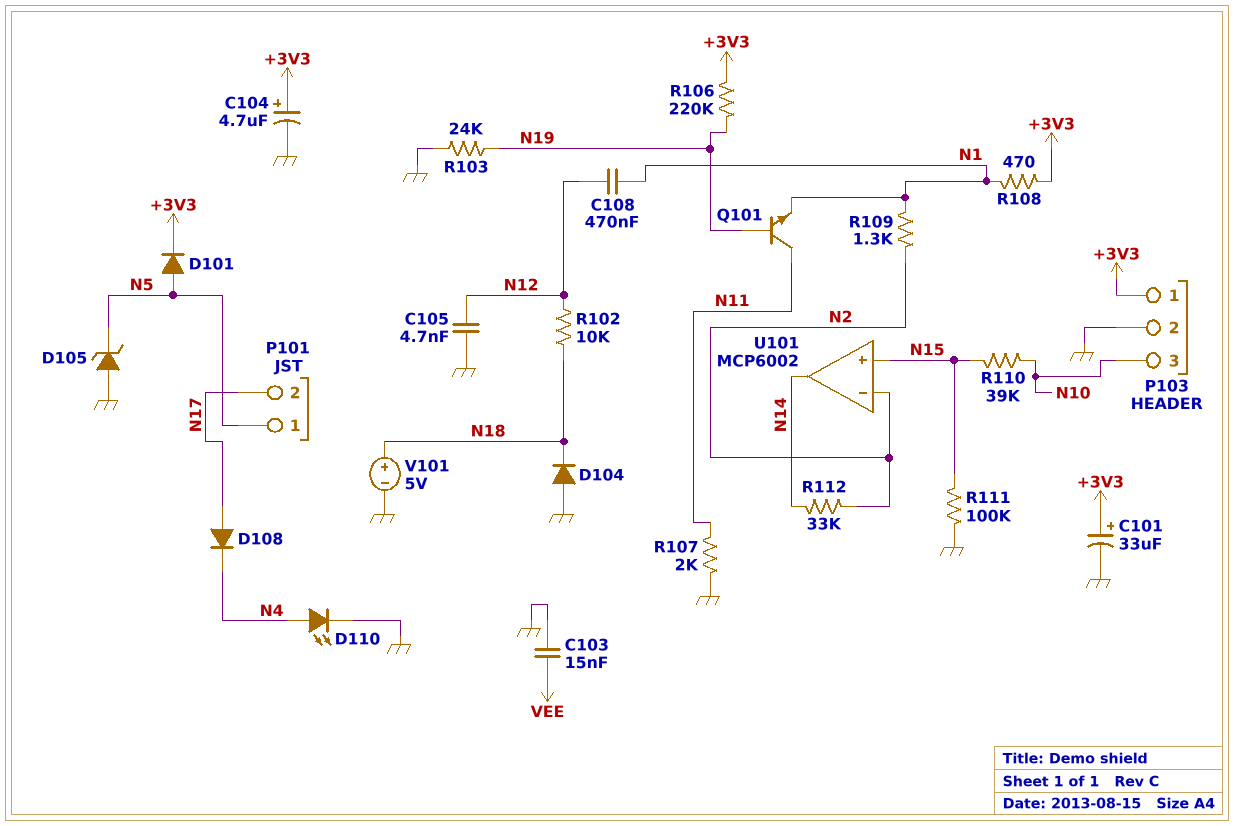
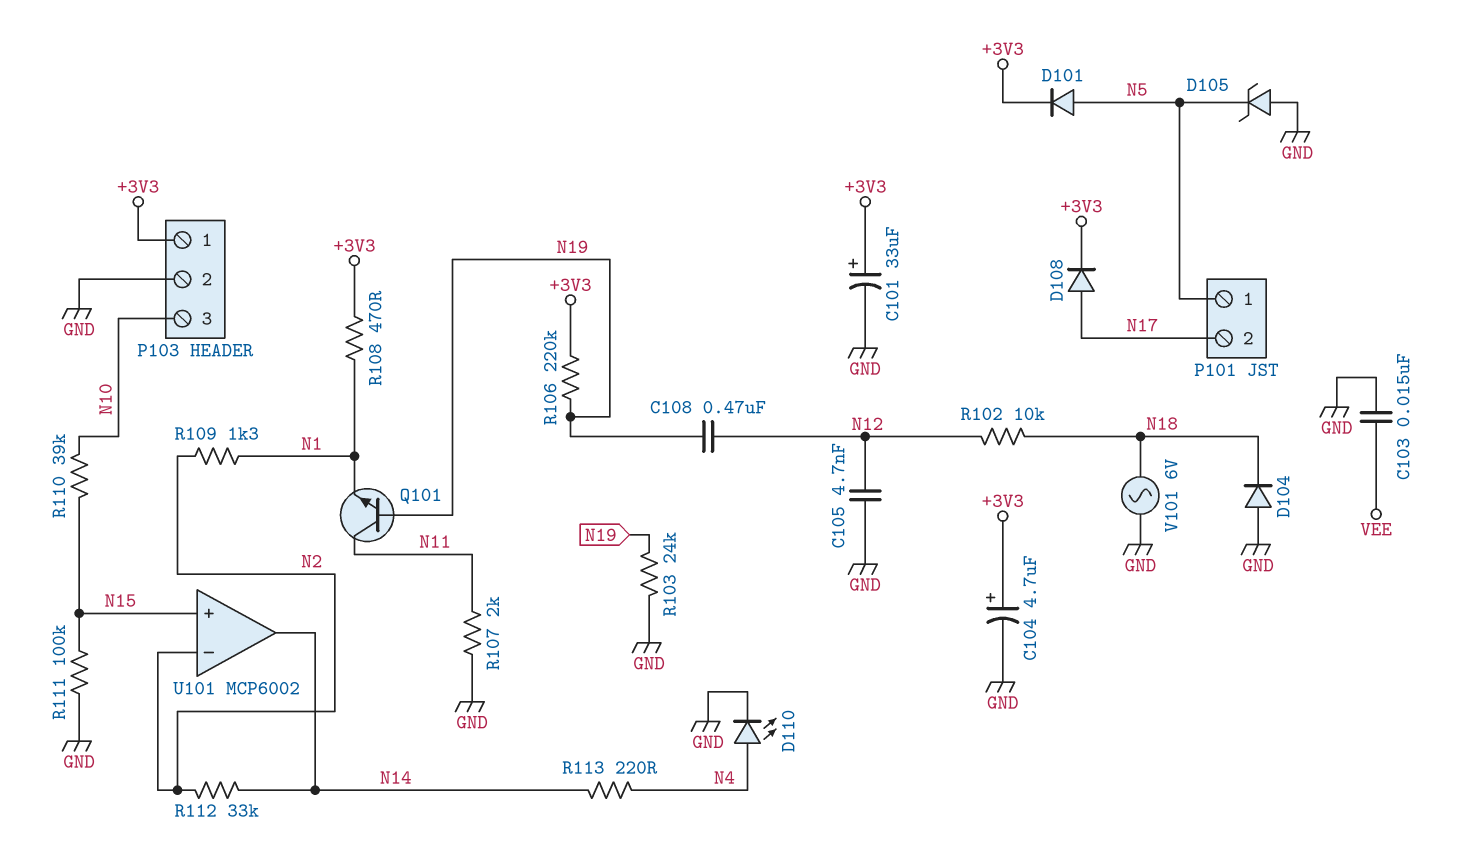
C108: 470nF (N1, N12) -> 470nF (N12, N19)
D108: diode (A N17, K N4) -> diode (A N17, K +3V3)
R113: none -> 220 (N4, N14)
V101: 5V (plus N18, minus GND) -> AC 6V (GND, N18)

